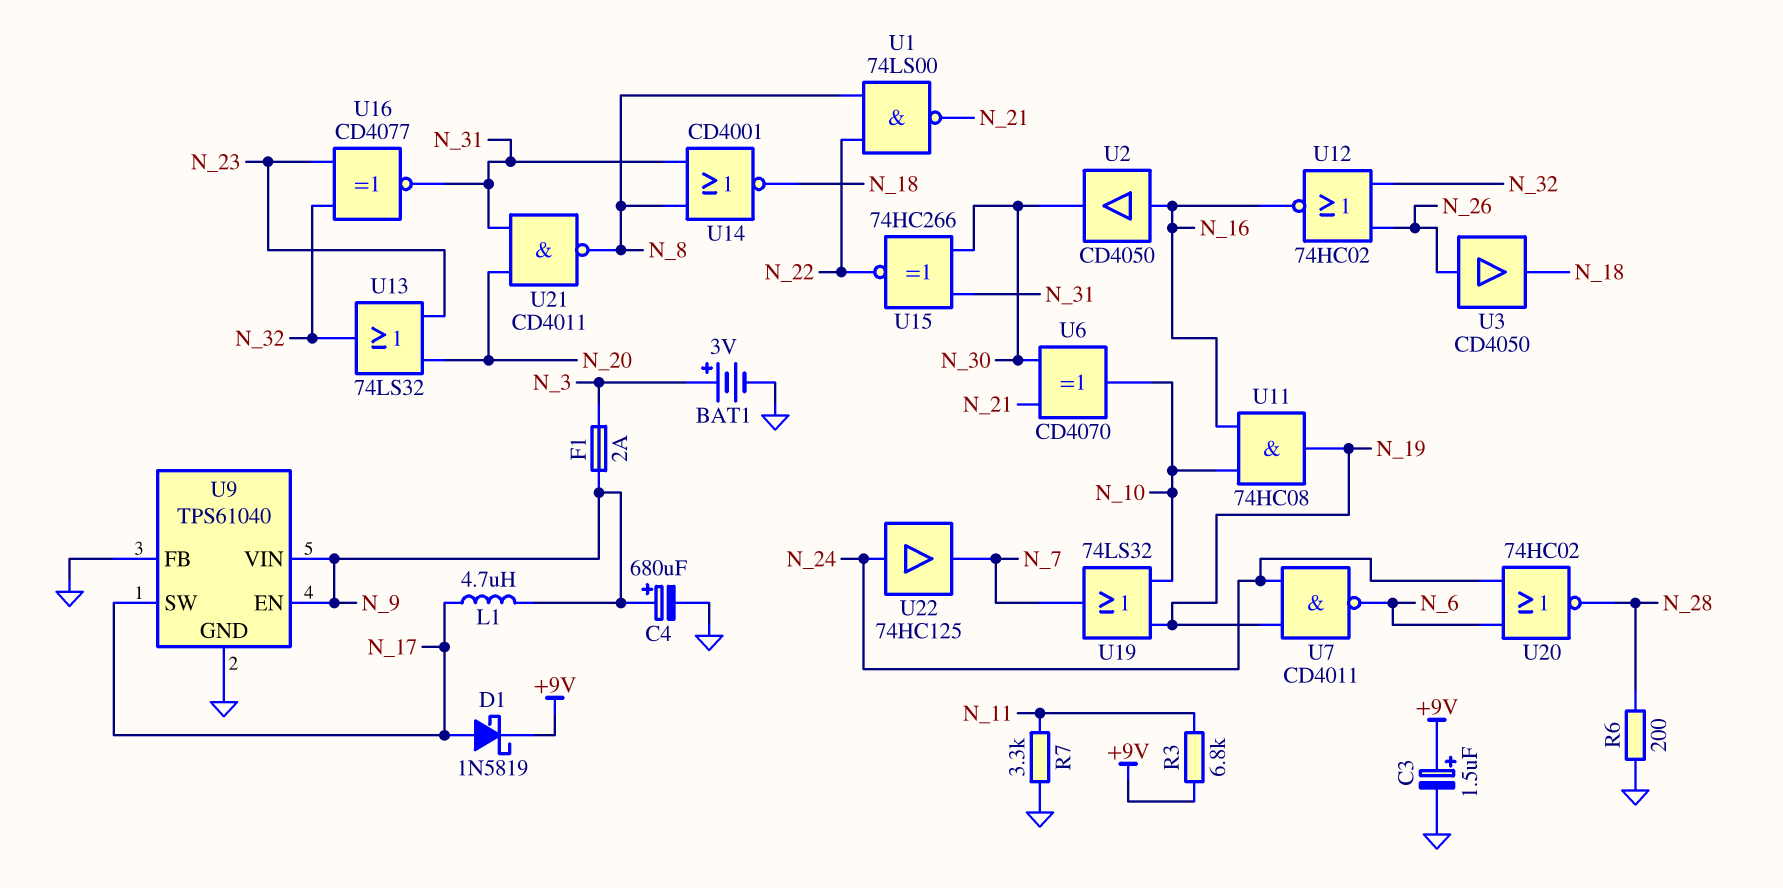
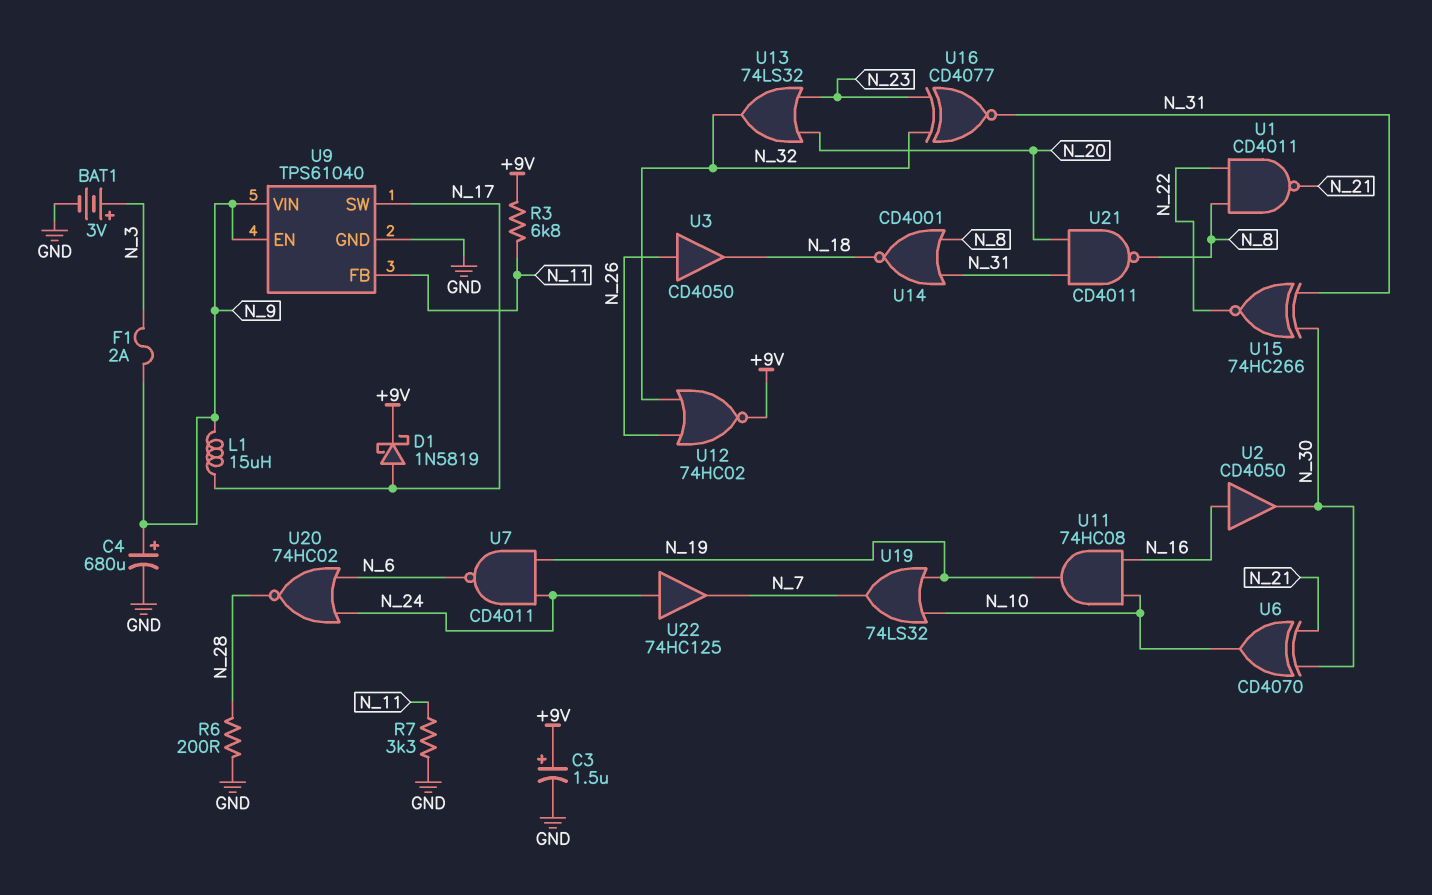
L1: 4.7uH (N_9, N_17) -> 15uH (N_9, N_17)
U1: NAND 74LS00 (in N_8, in N_22, out N_21) -> NAND CD4011 (in N_8, in N_22, out N_21)
U9 pin FB: GND -> N_11
U12: NOR 74HC02 (in N_26, in N_32, out N_16) -> NOR 74HC02 (in N_26, in N_32, out +9V)

